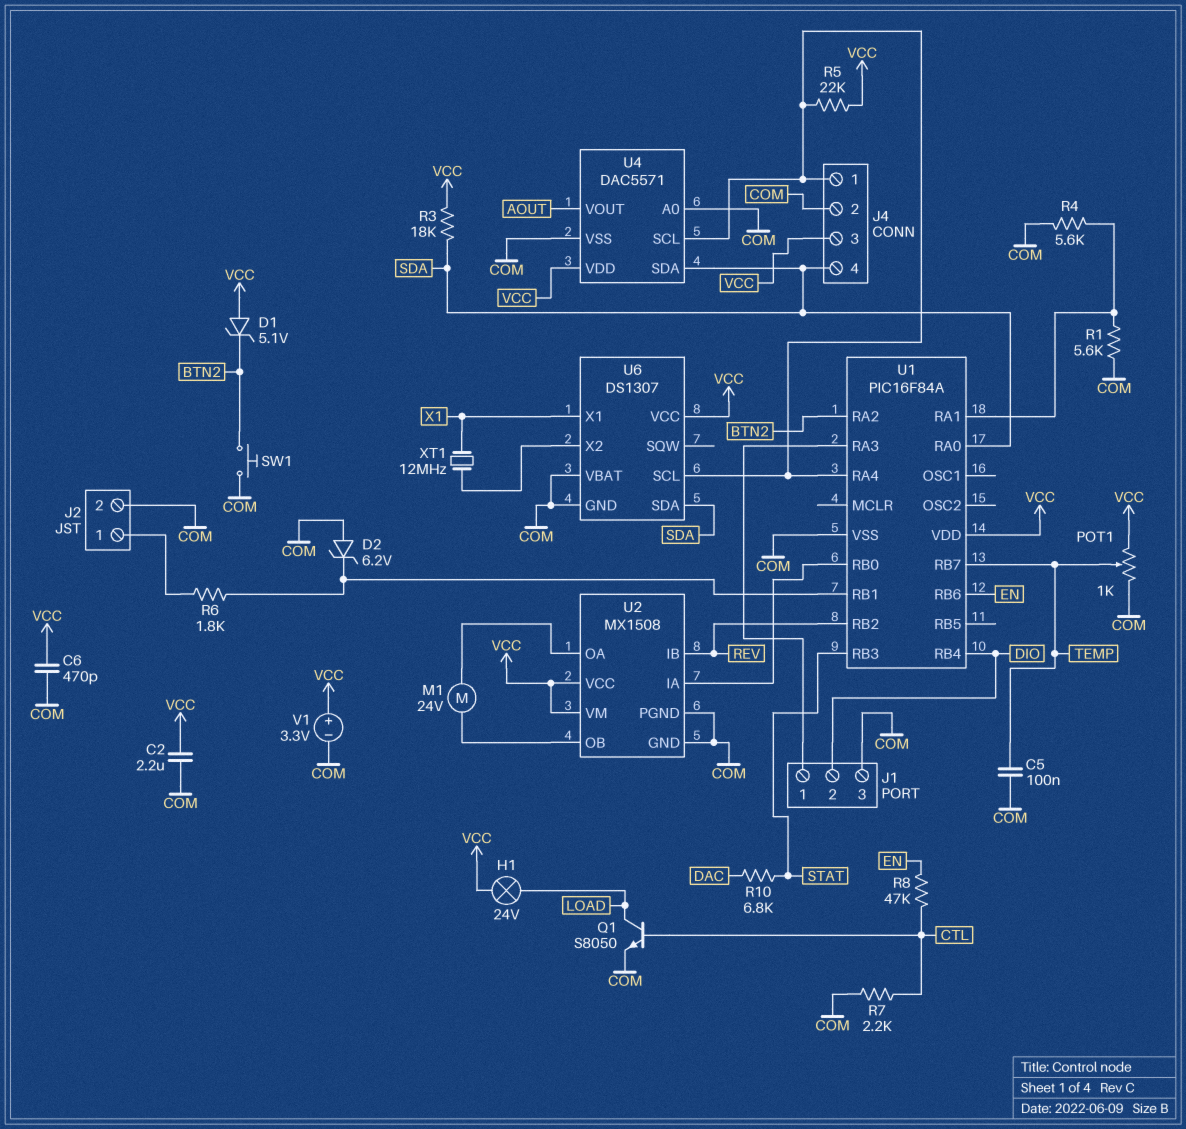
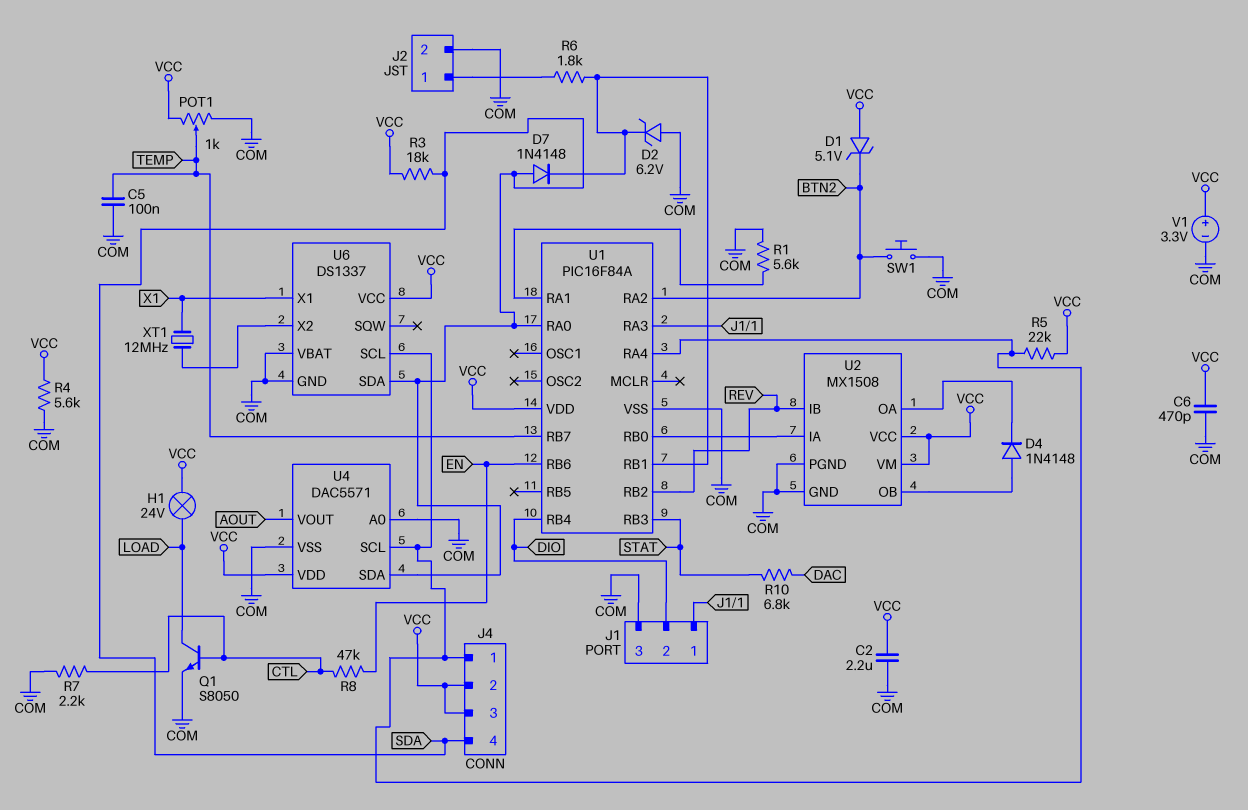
D4: none -> diode 1N4148 (A U2/OB, K U2/OA)
D7: none -> diode 1N4148 (A SDA, K U1/RB1)
J4 pin 2: COM -> VCC
M1: motor 24V (U2/OA, U2/OB) -> none
R4: 5.6k (COM, U1/RA1) -> 5.6k (COM, VCC)
U6: DS1307 -> DS1337

